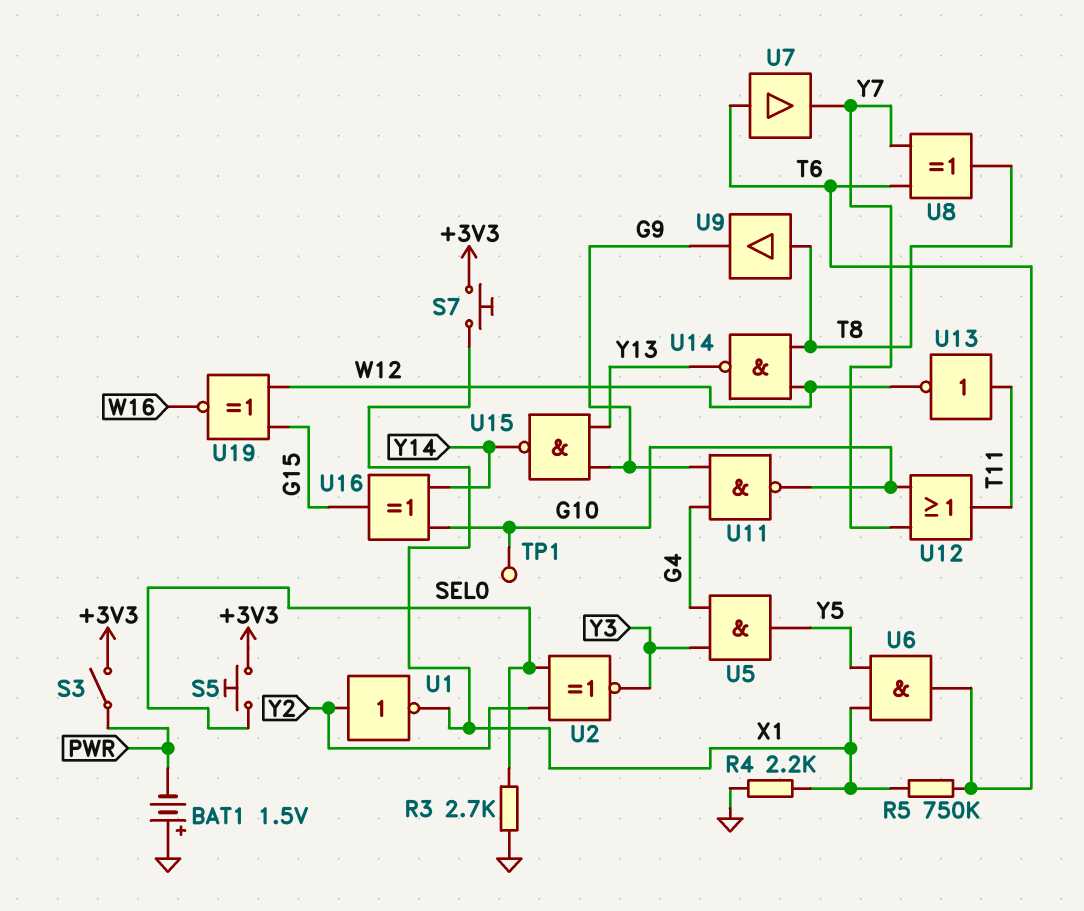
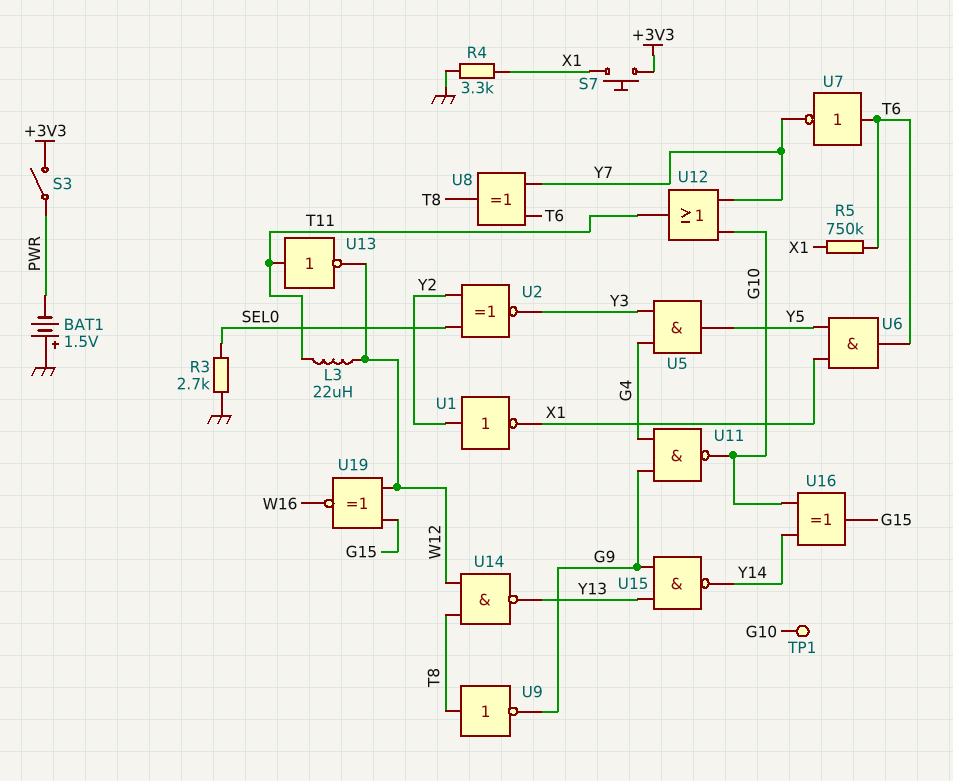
L3: none -> 22uH (T11, W12)
R4: 2.2k (GND, X1) -> 3.3k (GND, X1)
S5: button (+3V3, SEL0) -> none
U7: buffer (in T6, out Y7) -> NOT (in T6, out Y7)
U9: buffer (in T8, out G9) -> NOT (in T8, out G9)

